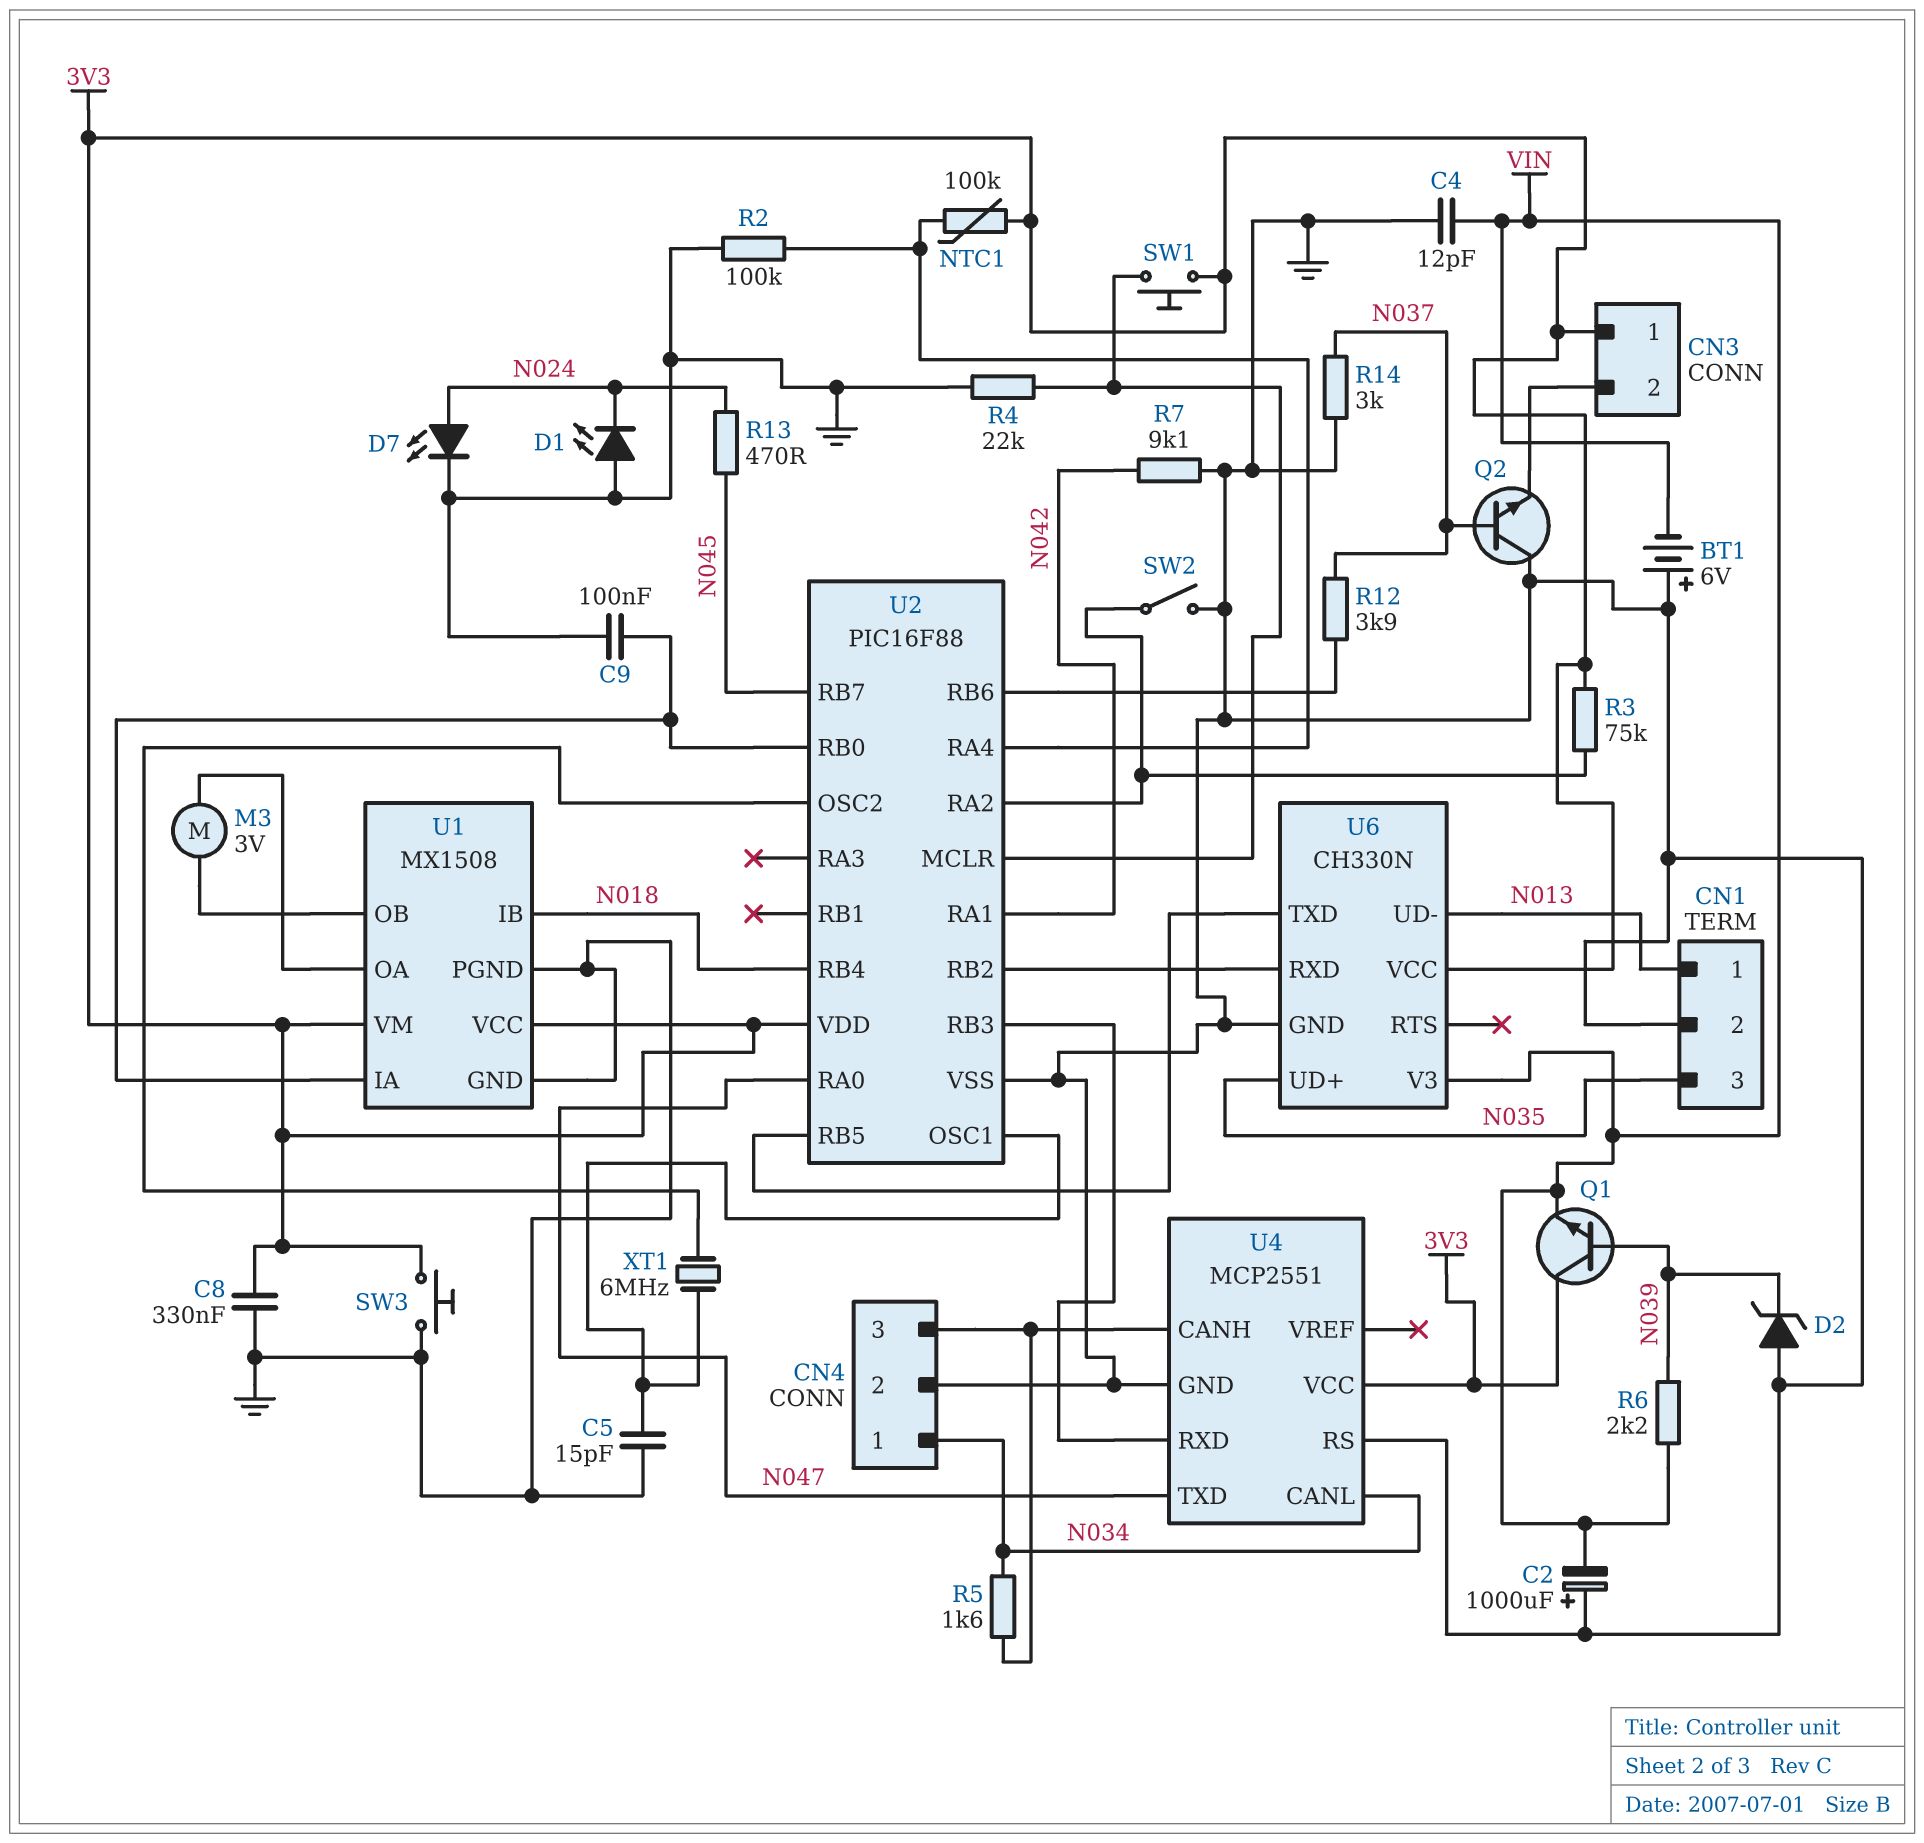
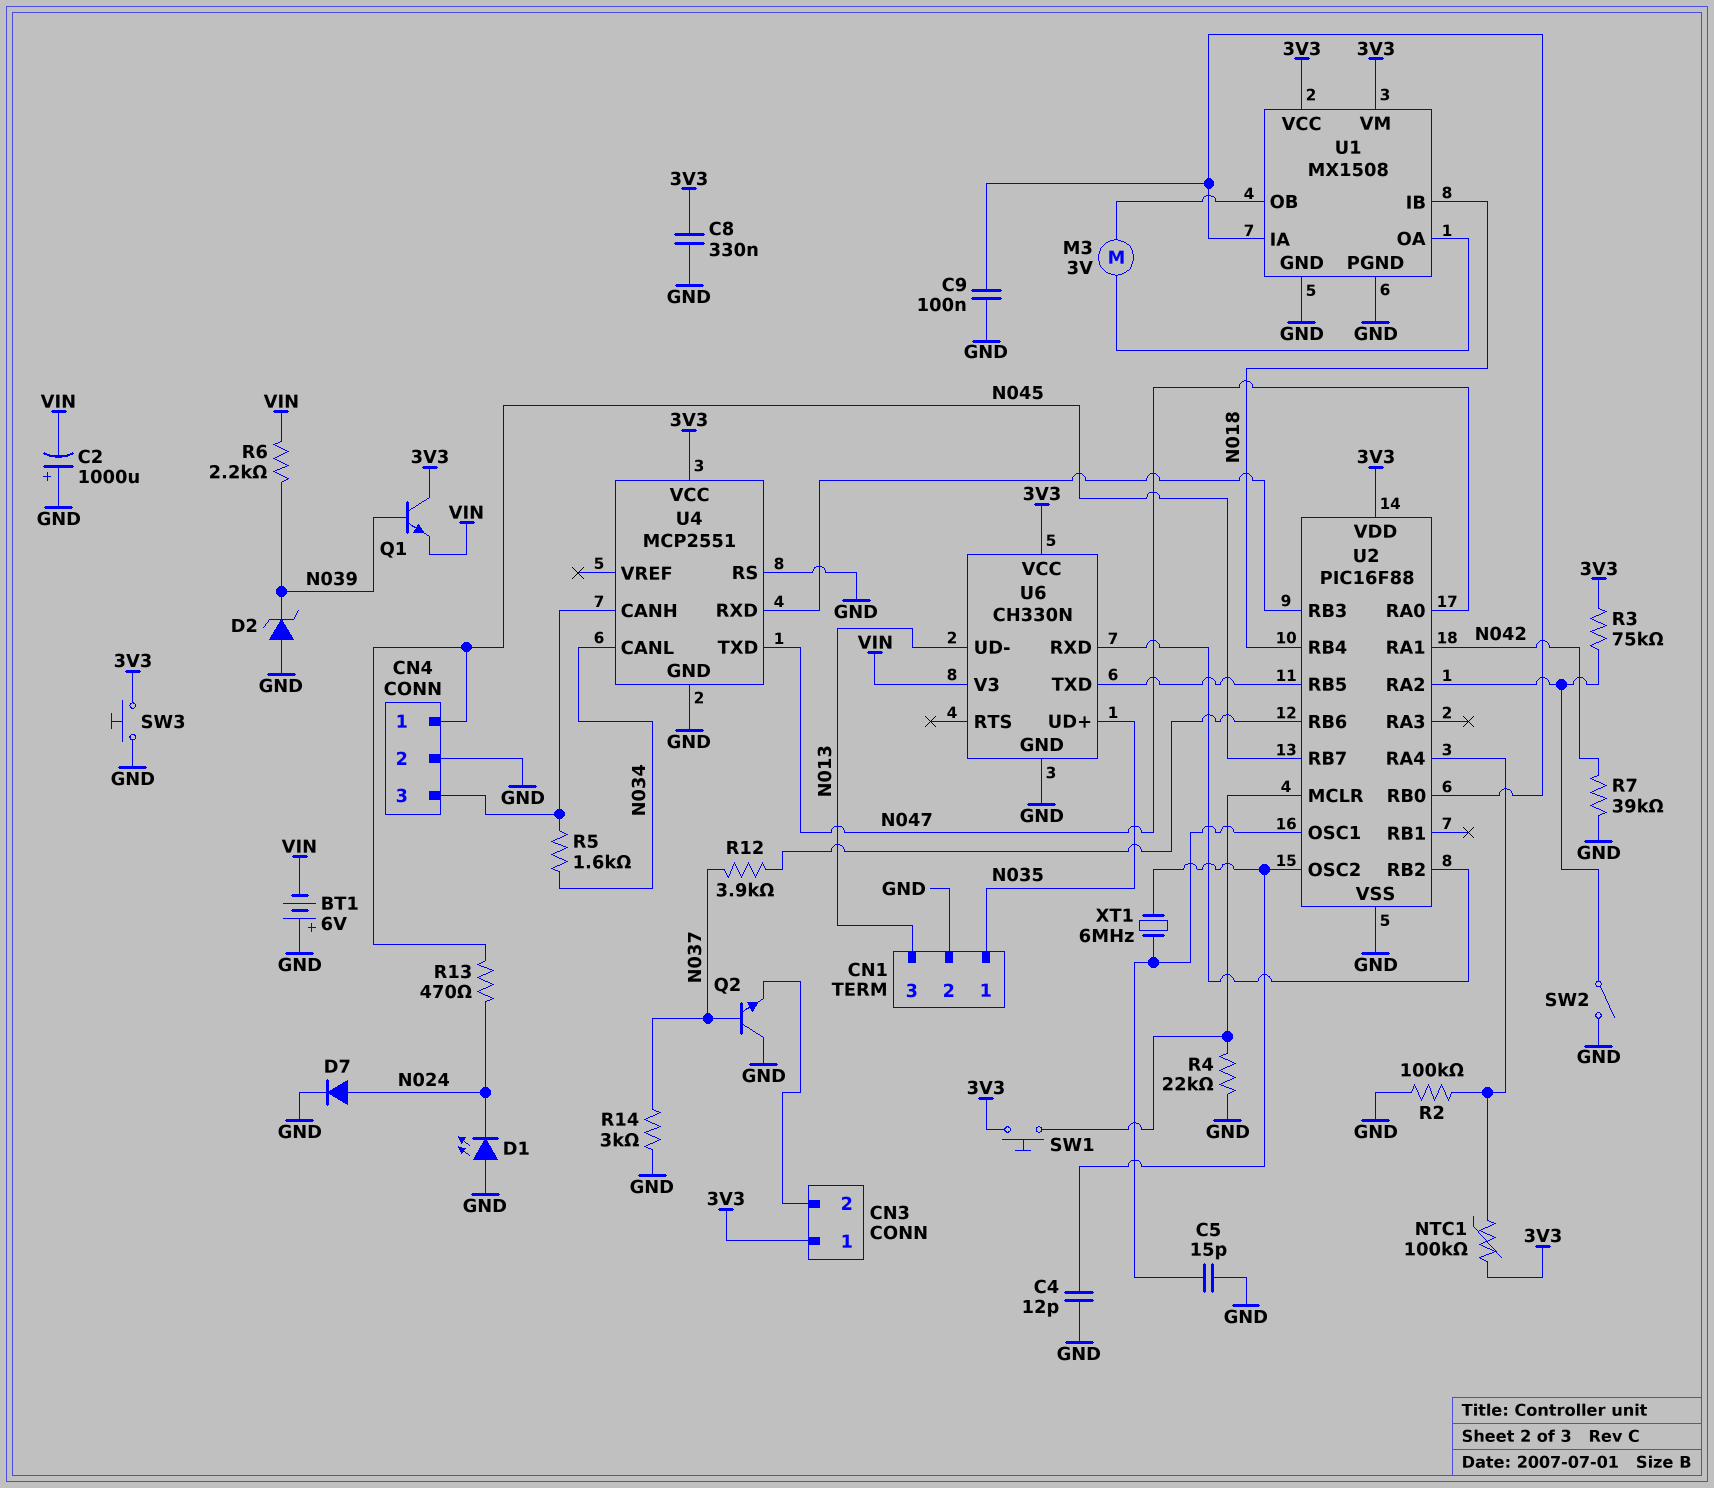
C4: 12pF (GND, VIN) -> 12pF (GND, U2/OSC2)
CN1 pin 1: N013 -> N035
CN1 pin 3: N035 -> N013
CN4 pin 1: N034 -> N045
D7: LED (A N024, K GND) -> diode (A N024, K GND)
R7: 9.1k (GND, N042) -> 39k (GND, N042)

